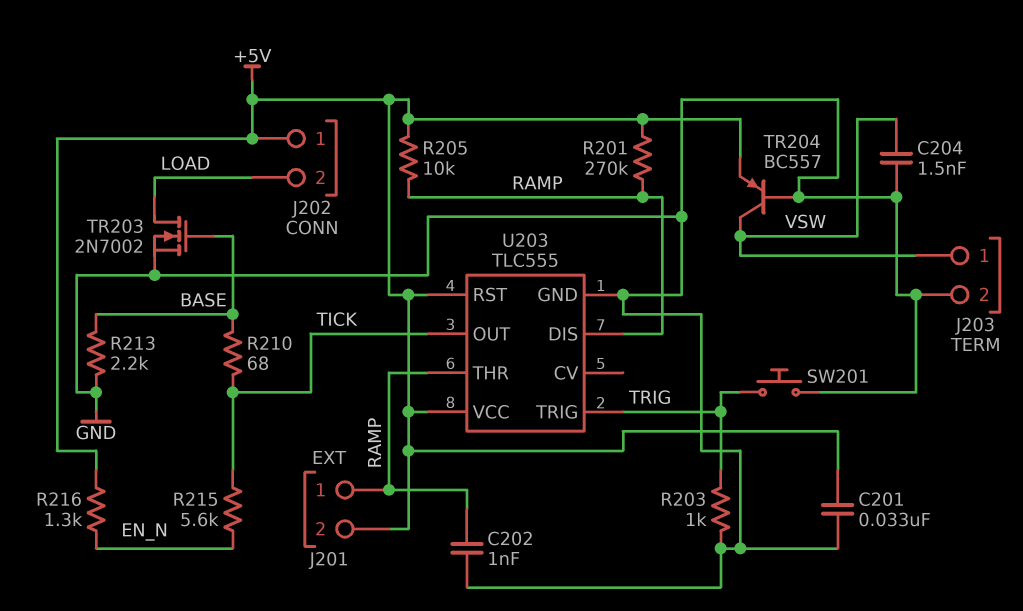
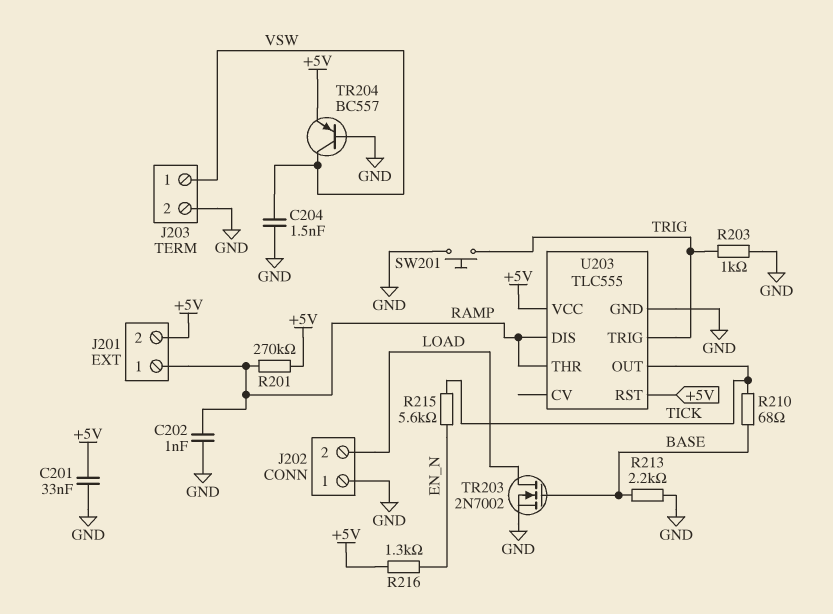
J202 pin 1: +5V -> GND
R205: 10k (+5V, RAMP) -> none

